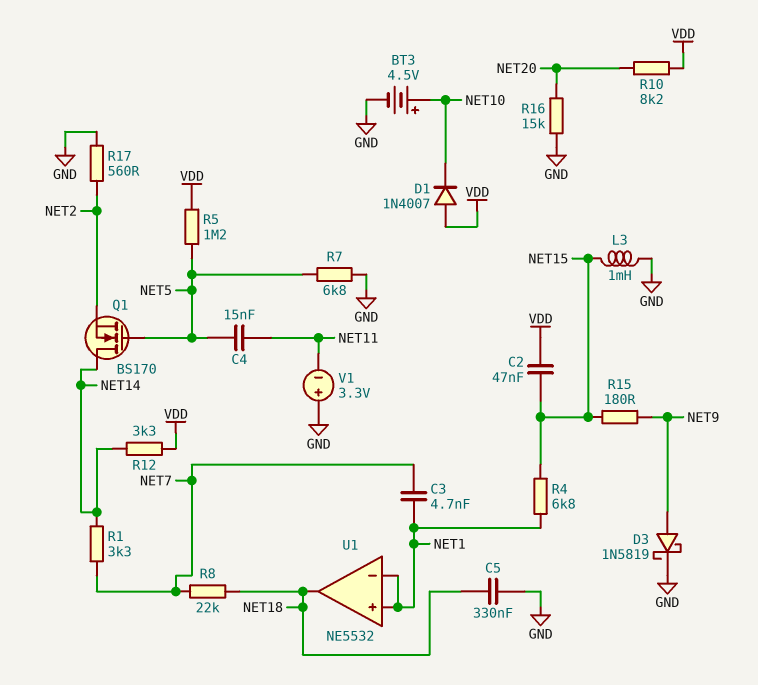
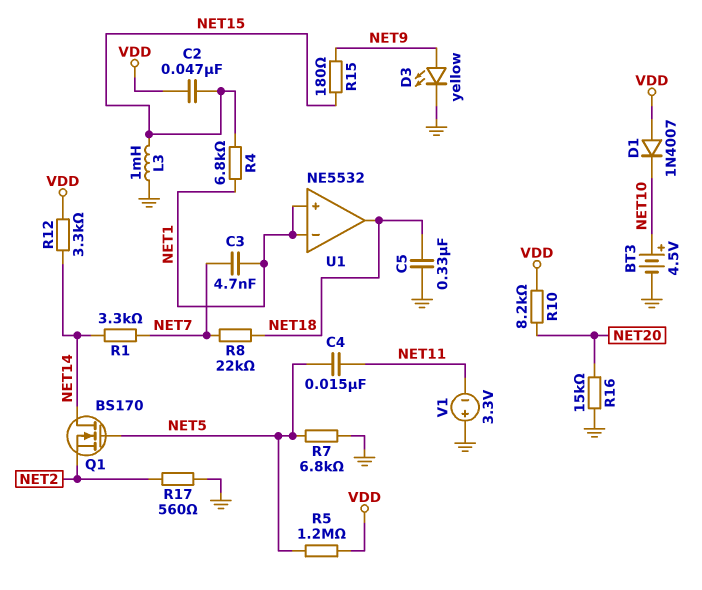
D3: schottky 1N5819 (A NET9, K GND) -> LED yellow (A NET9, K GND)

